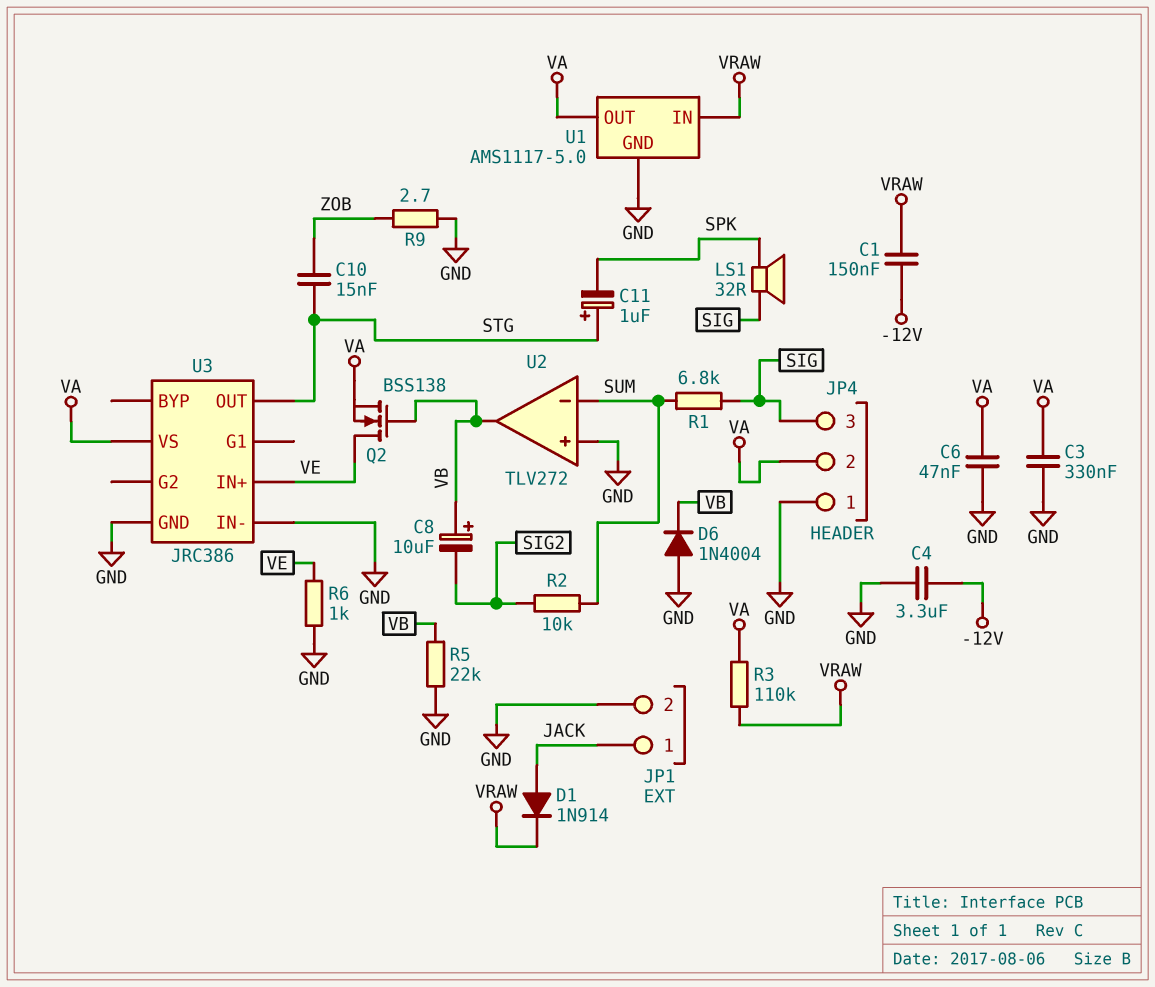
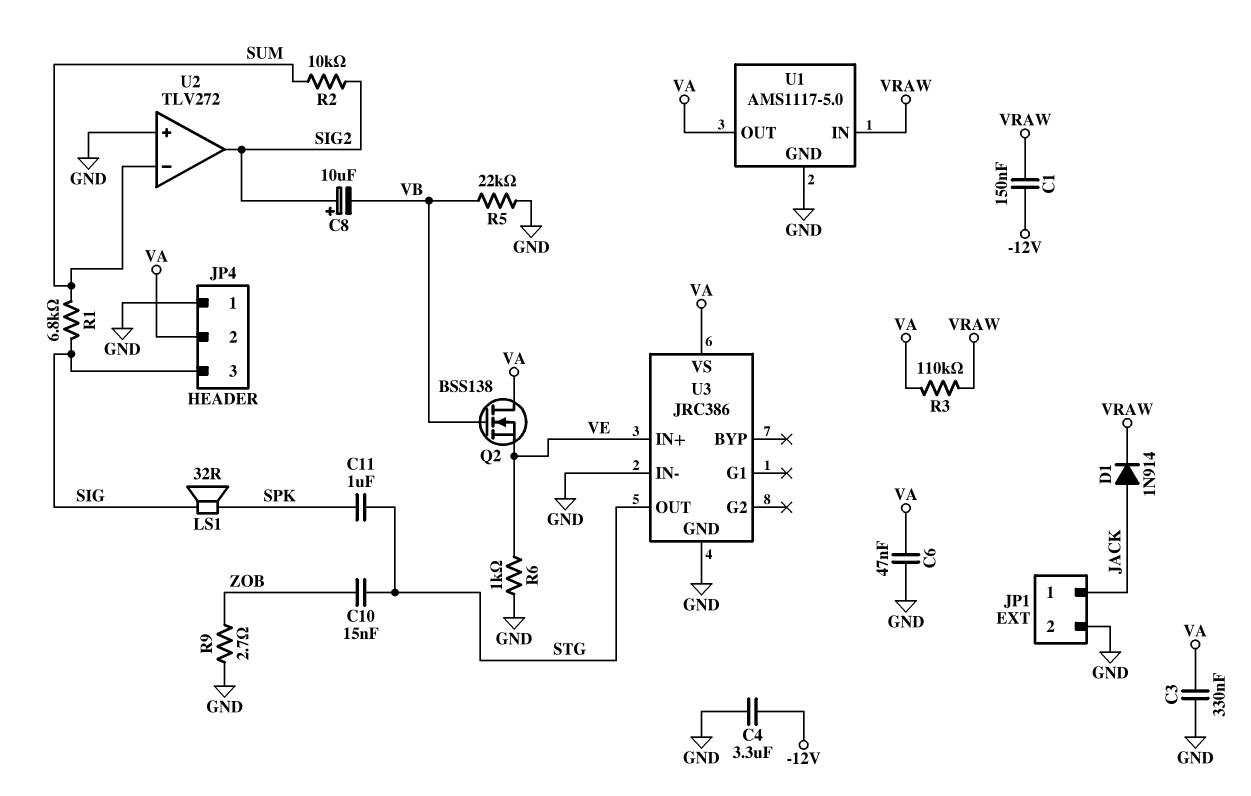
C8: 10uF (plus VB, minus SIG2) -> 10uF (plus SIG2, minus VB)
C11: 1uF (plus STG, minus SPK) -> 1uF (SPK, STG)
D6: diode 1N4004 (A GND, K VB) -> none
Q2: NMOS BSS138 (G VB, D VE, S VA) -> NMOS BSS138 (G VB, D VA, S VE)
U2 pin out: VB -> SIG2

